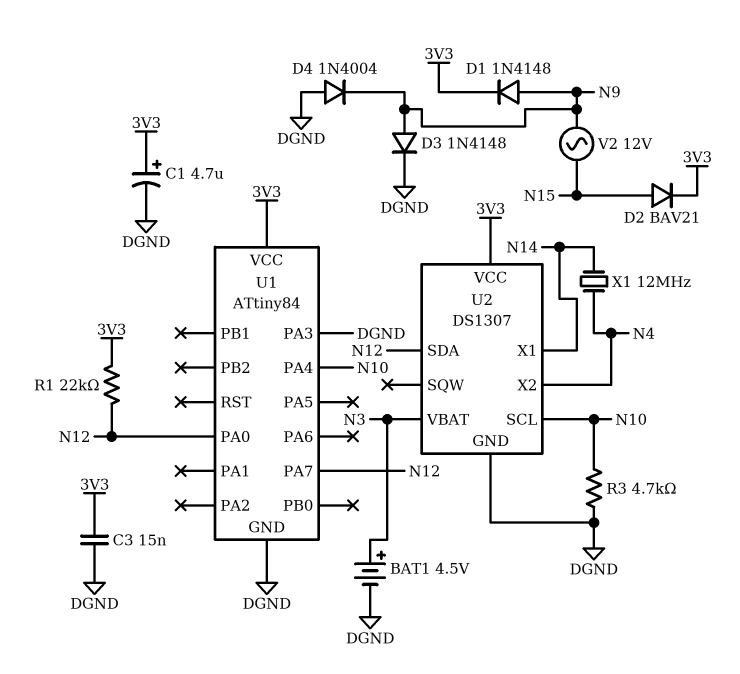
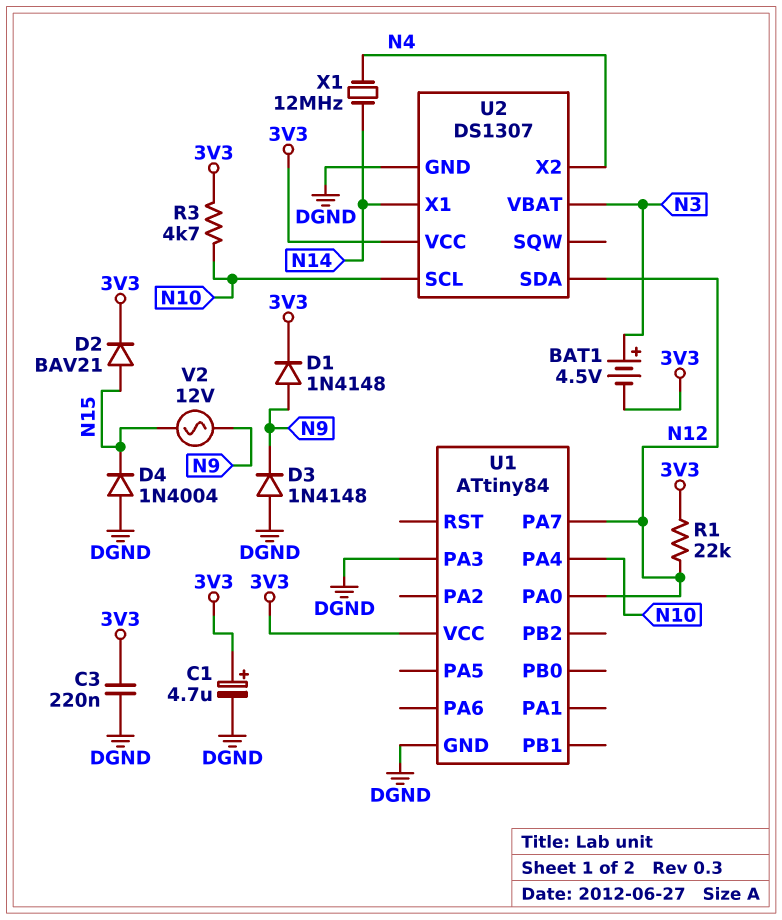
BAT1: 4.5V (plus N3, minus DGND) -> 4.5V (plus N3, minus 3V3)
C3: 15nF (3V3, DGND) -> 220nF (3V3, DGND)
D3: diode 1N4148 (A N9, K DGND) -> diode 1N4148 (A DGND, K N9)
D4: diode 1N4004 (A DGND, K N9) -> diode 1N4004 (A DGND, K N15)
R3: 4.7k (DGND, N10) -> 4.7k (3V3, N10)

